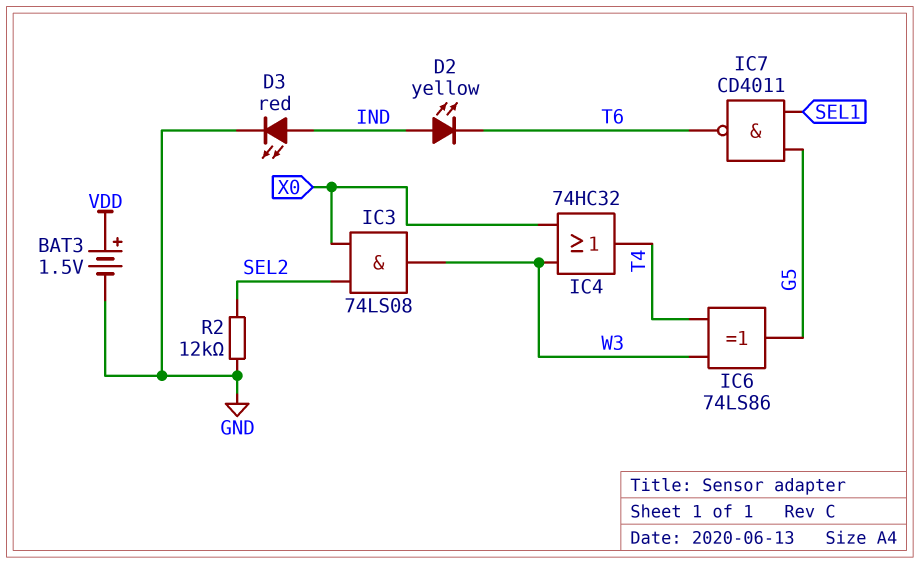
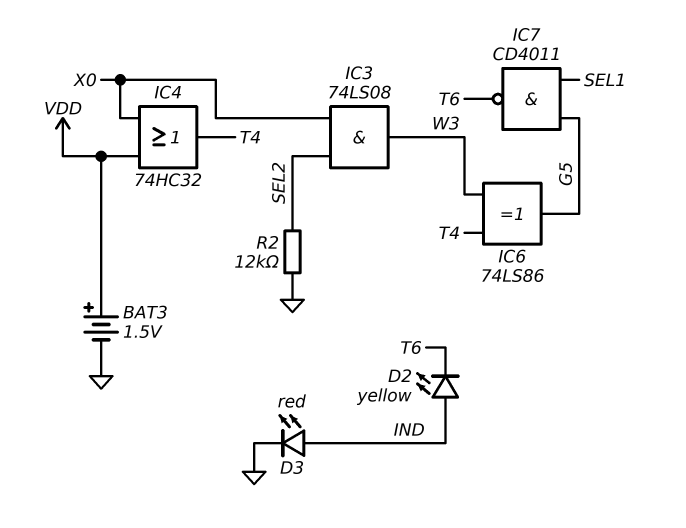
IC4: OR 74HC32 (in W3, in X0, out T4) -> OR 74HC32 (in VDD, in X0, out T4)

